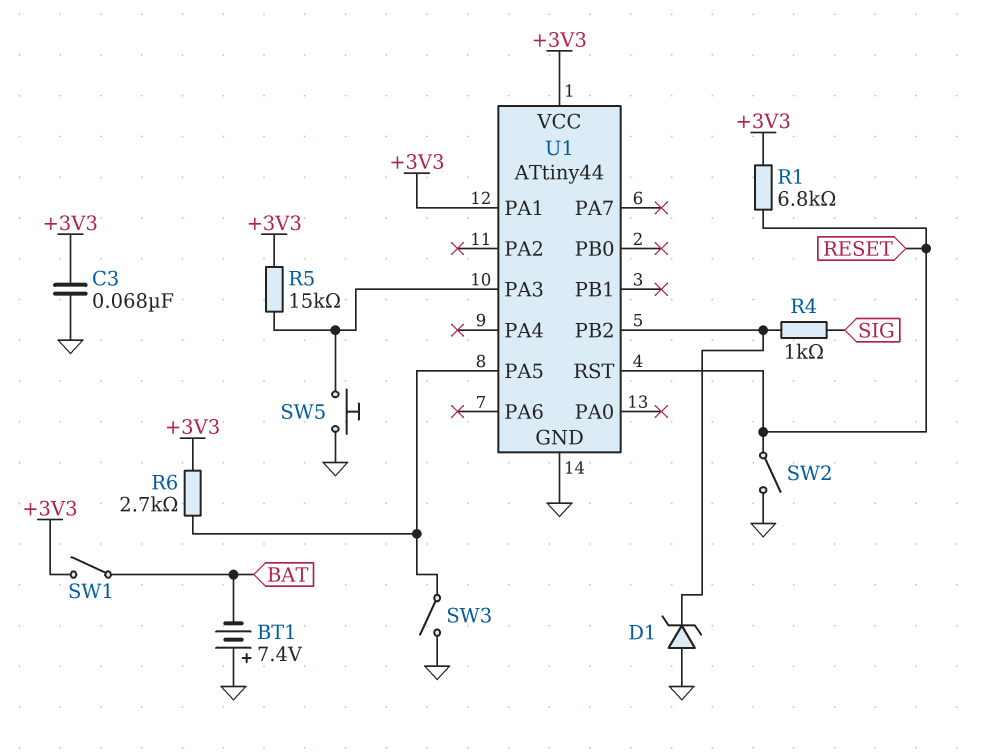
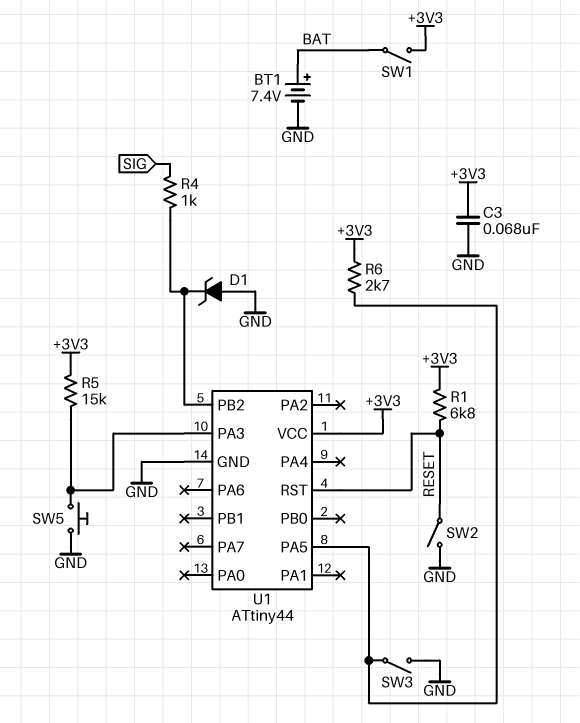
BT1: 7.4V (plus GND, minus BAT) -> 7.4V (plus BAT, minus GND)
U1 pin PA1: +3V3 -> none

